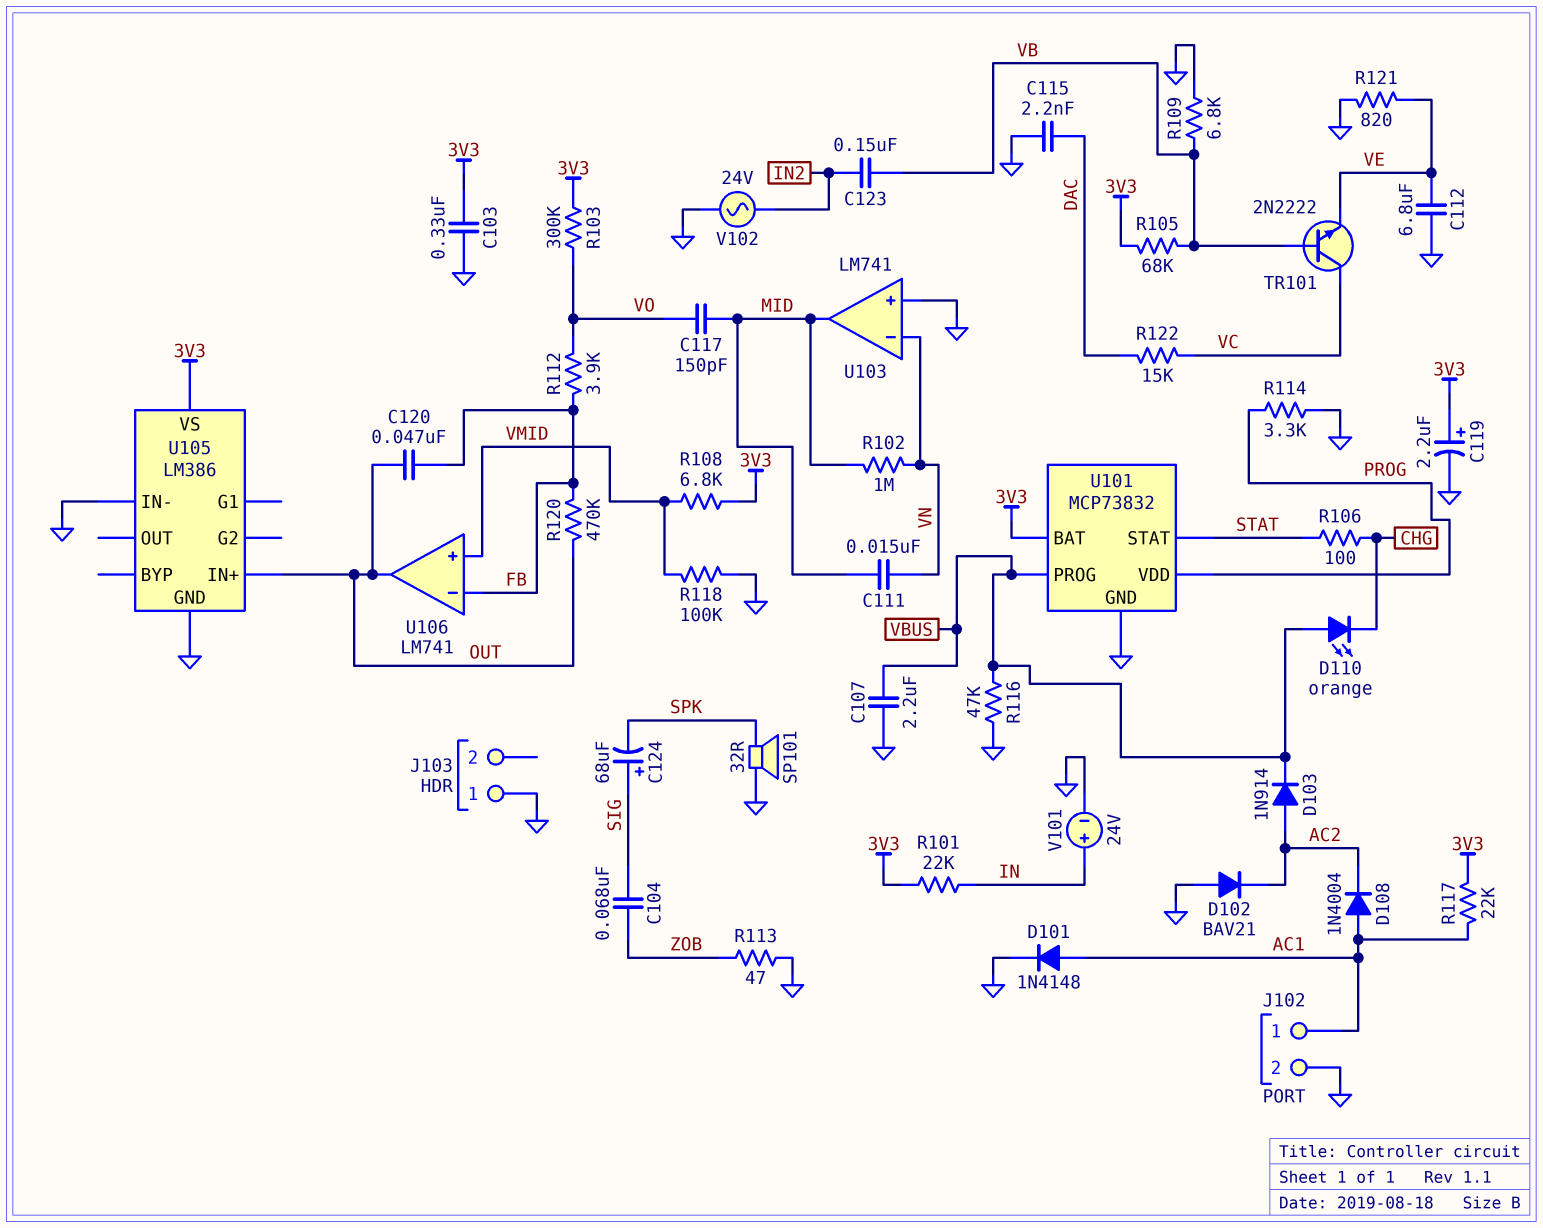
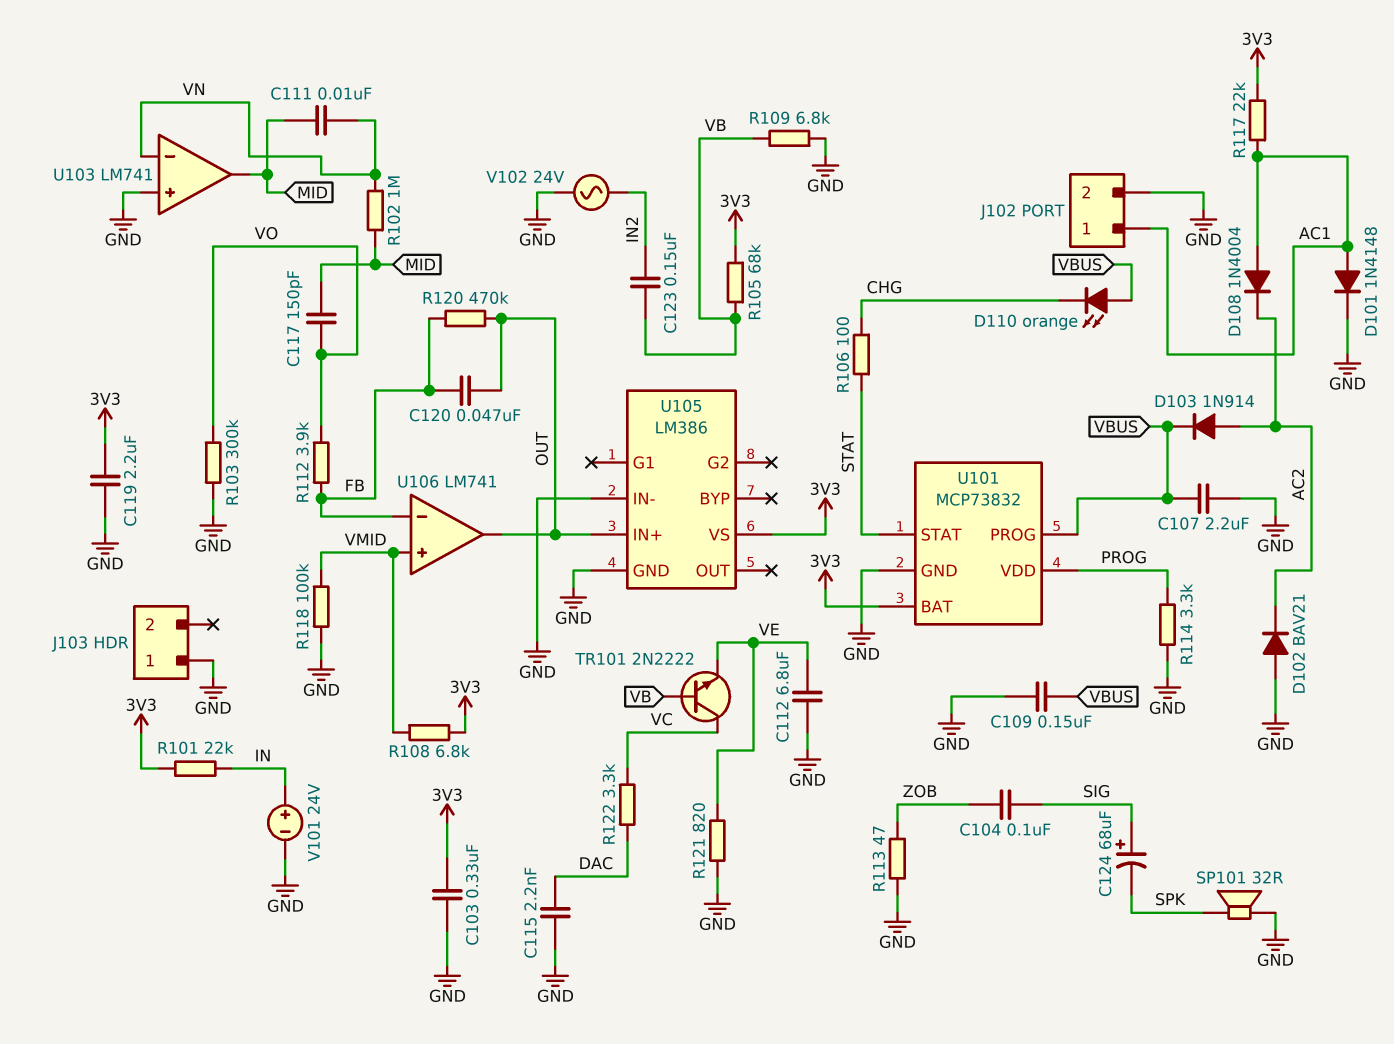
C104: 68nF (SIG, ZOB) -> 100nF (SIG, ZOB)
C109: none -> 150nF (GND, VBUS)
C111: 15nF (MID, VN) -> 10nF (MID, VN)
C119: 2.2uF (plus 3V3, minus GND) -> 2.2uF (3V3, GND)
R103: 300k (3V3, VO) -> 300k (GND, VO)
R116: 47k (GND, VBUS) -> none
R122: 15k (DAC, VC) -> 3.3k (DAC, VC)

